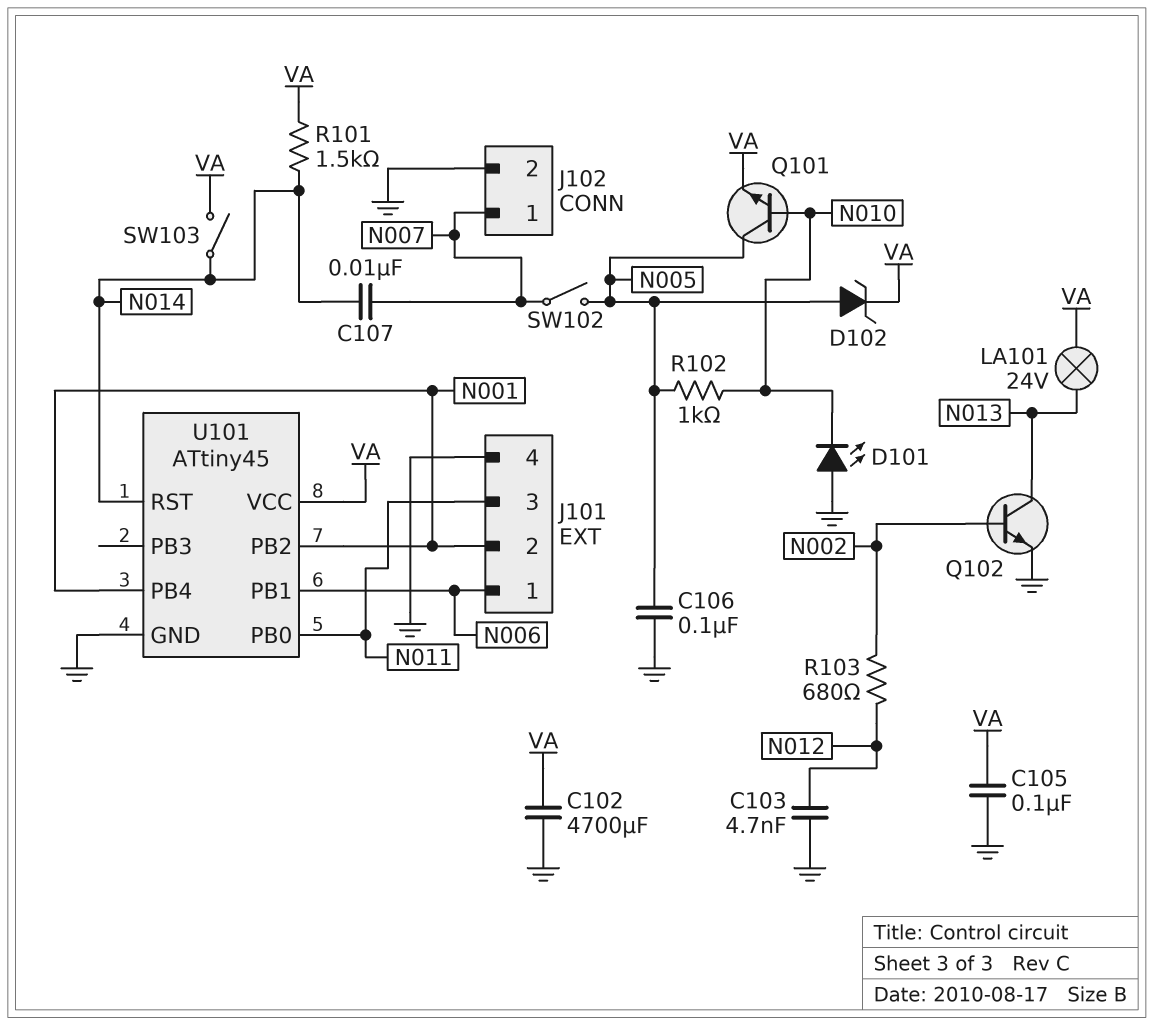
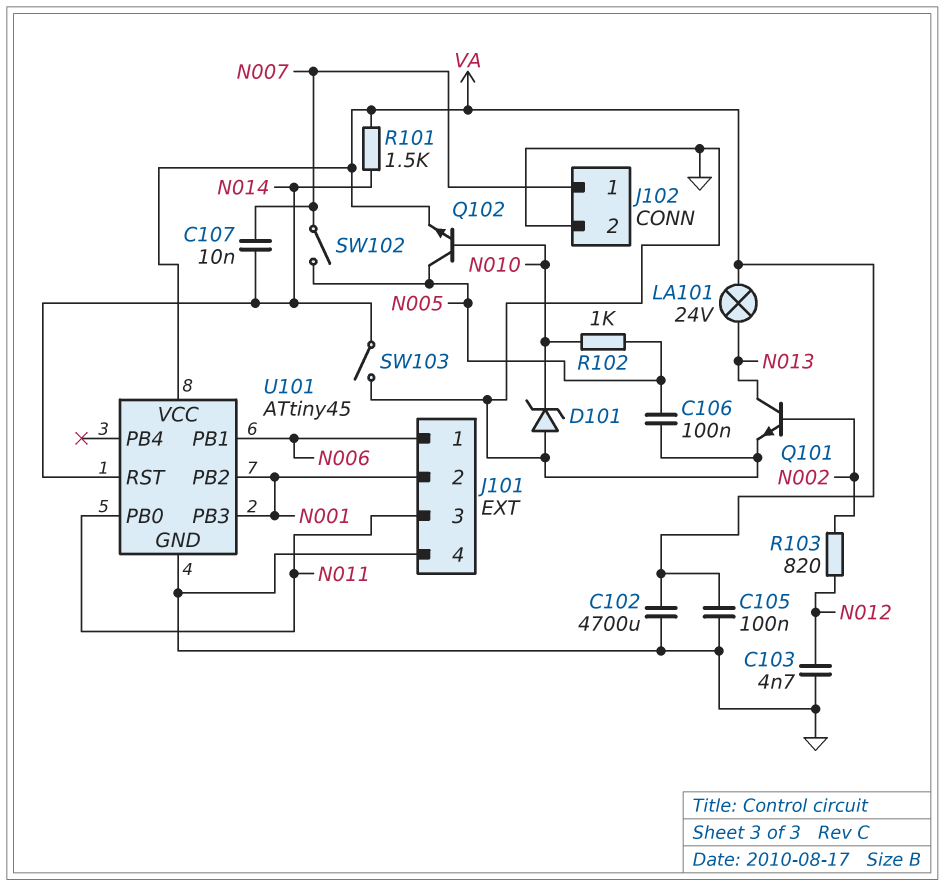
D101: LED (A GND, K N010) -> zener (A GND, K N010)
D102: zener (A N005, K VA) -> none
Q101: NPN (B N010, C N005, E VA) -> NPN (B N002, C N013, E GND)
Q102: NPN (B N002, C N013, E GND) -> NPN (B N010, C N005, E VA)
R103: 680 (N002, N012) -> 820 (N002, N012)
SW103: switch (N014, VA) -> switch (GND, N014)
U101 pin PB3: none -> N001
U101 pin PB4: N001 -> none

